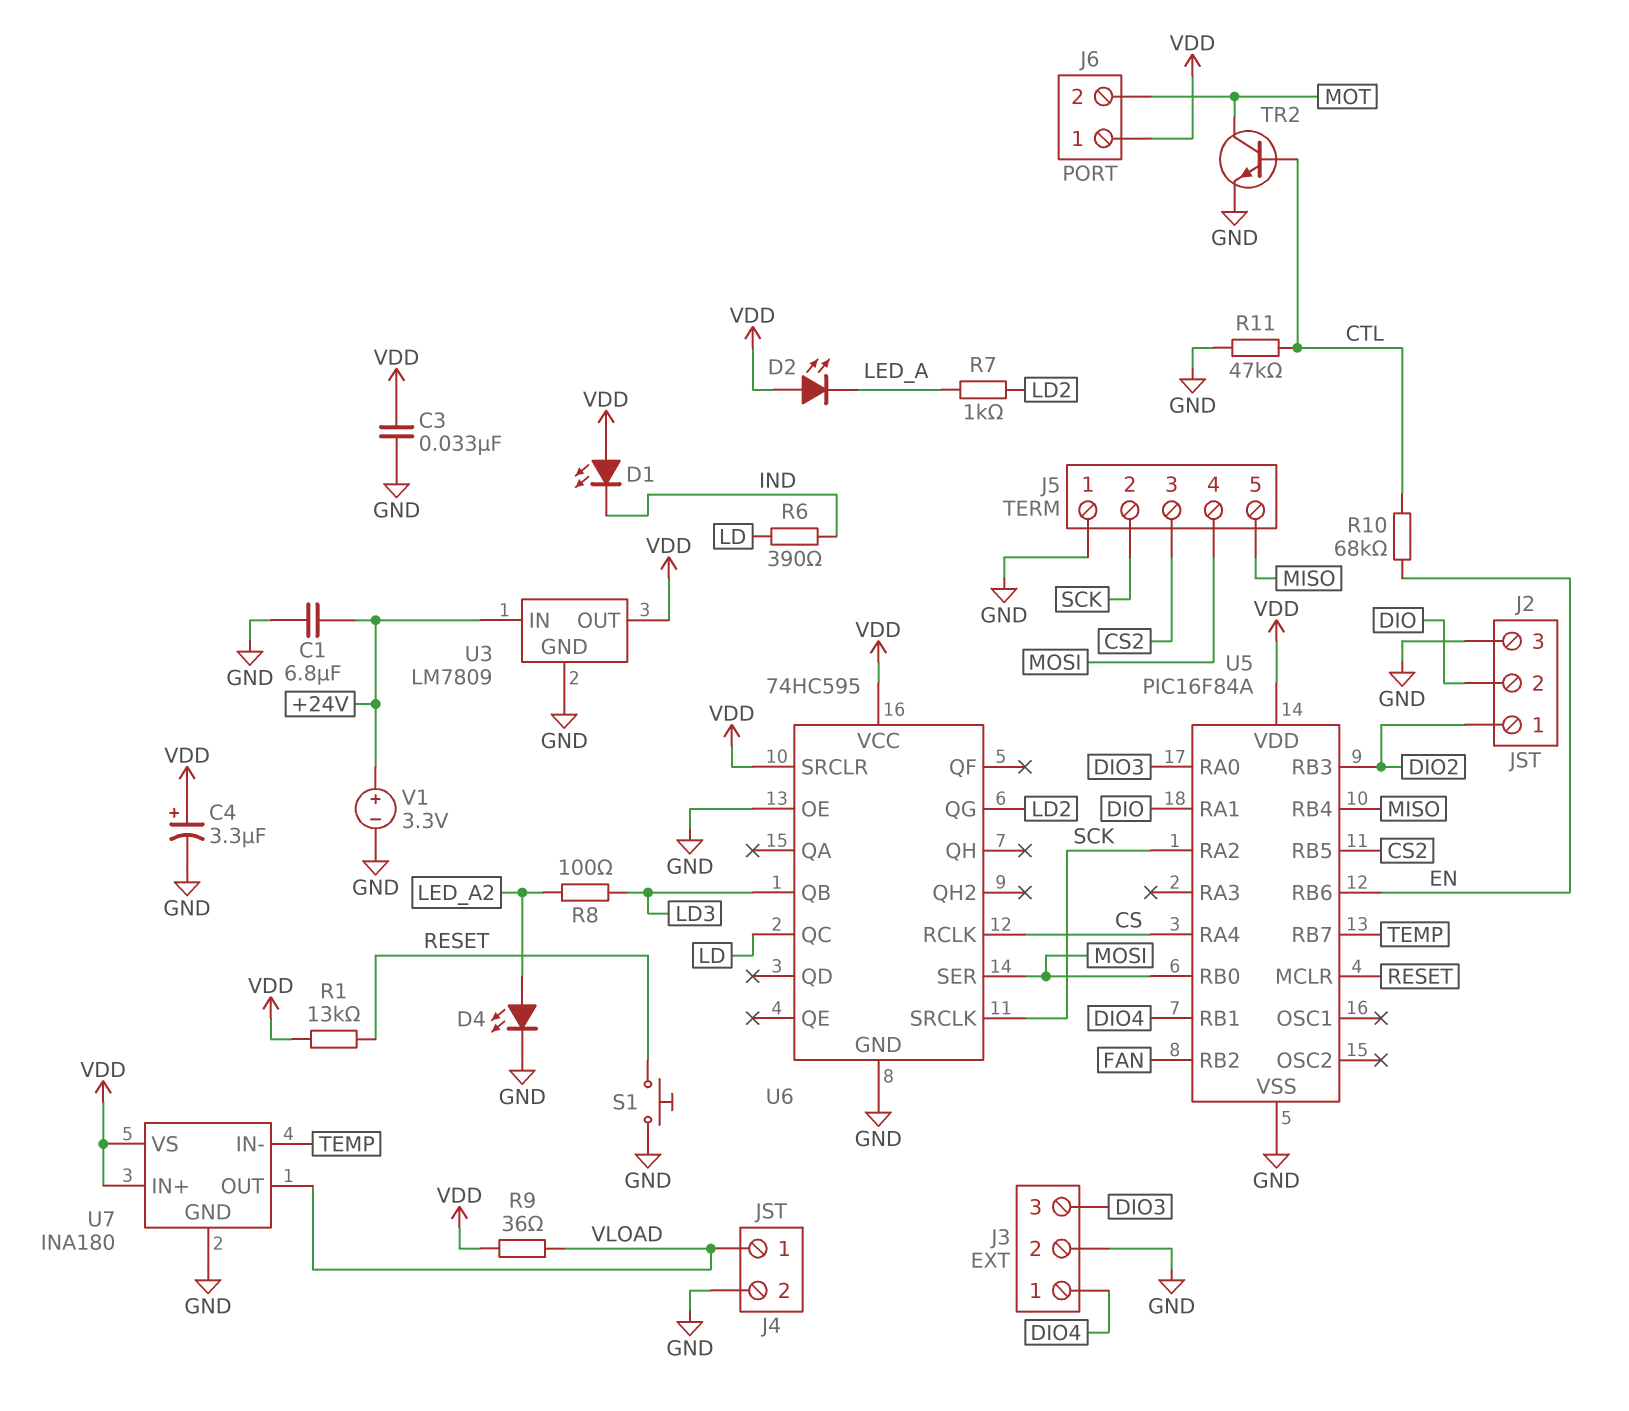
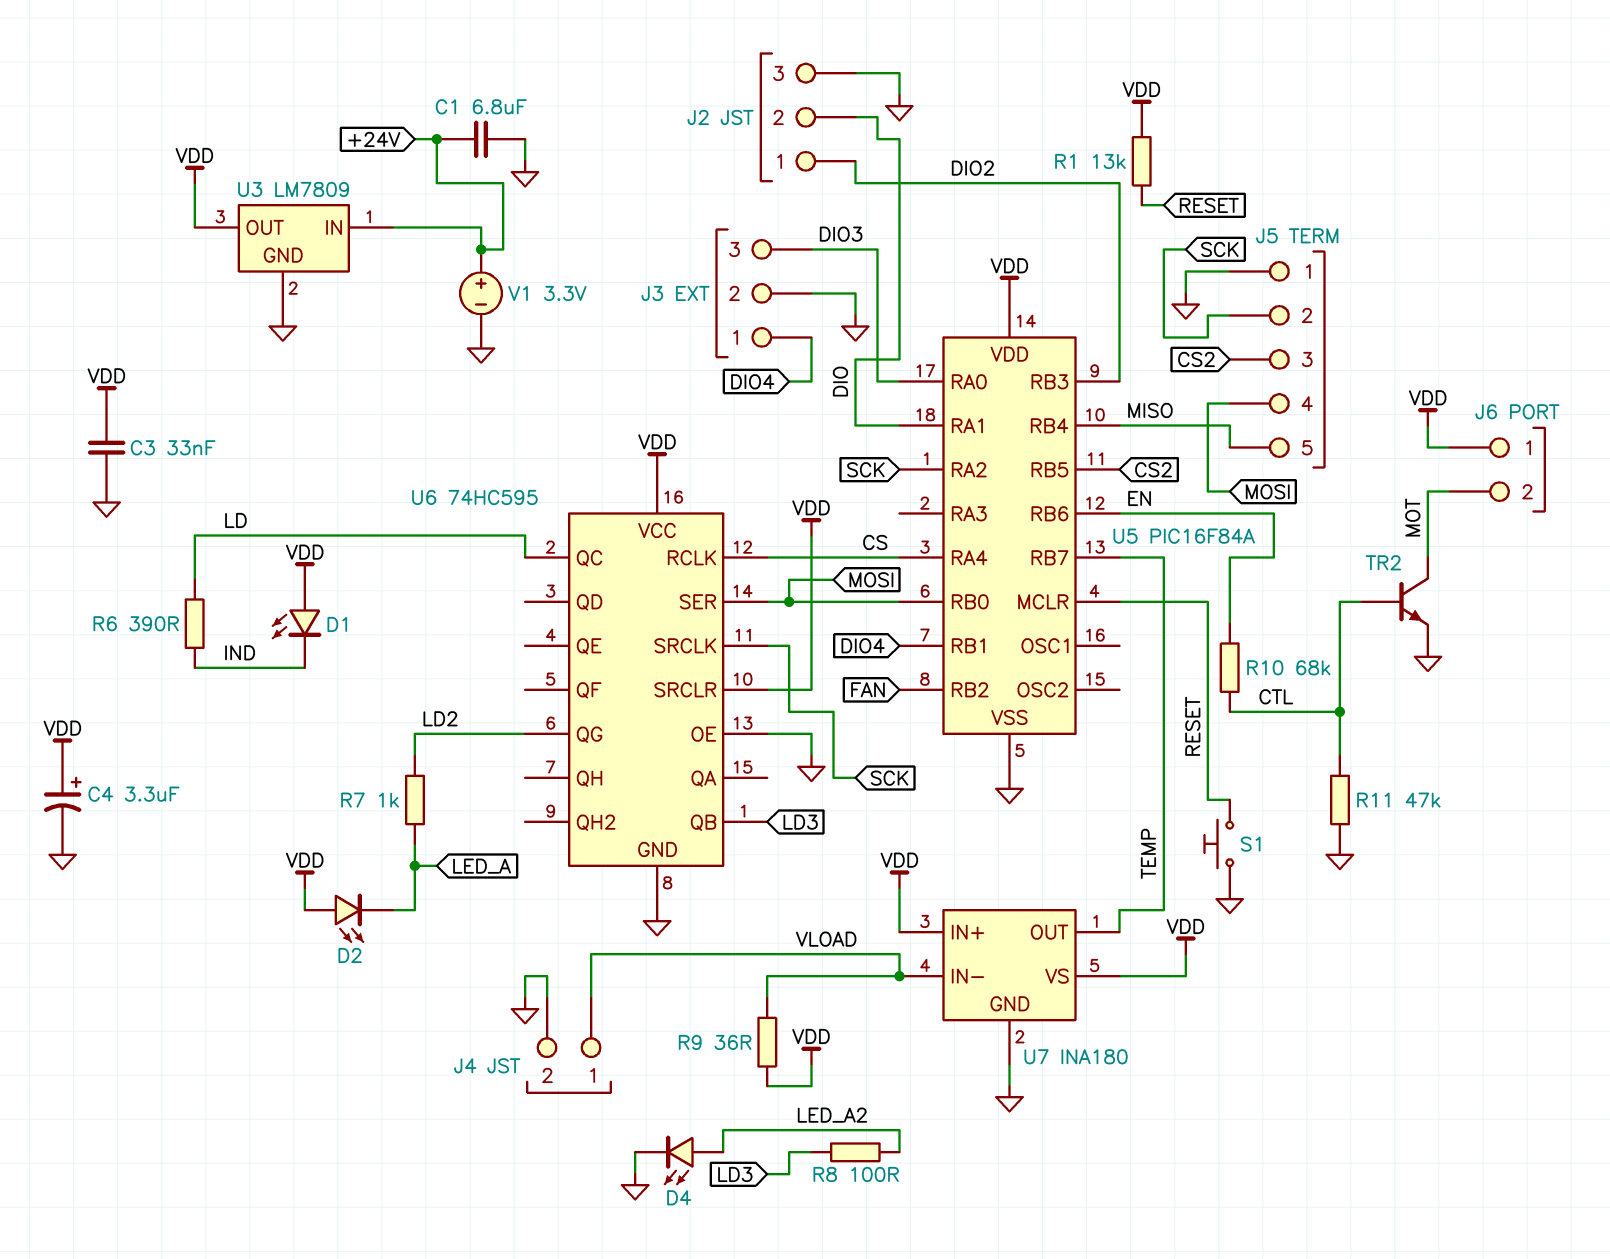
U7 pin IN-: TEMP -> VLOAD
U7 pin OUT: VLOAD -> TEMP

